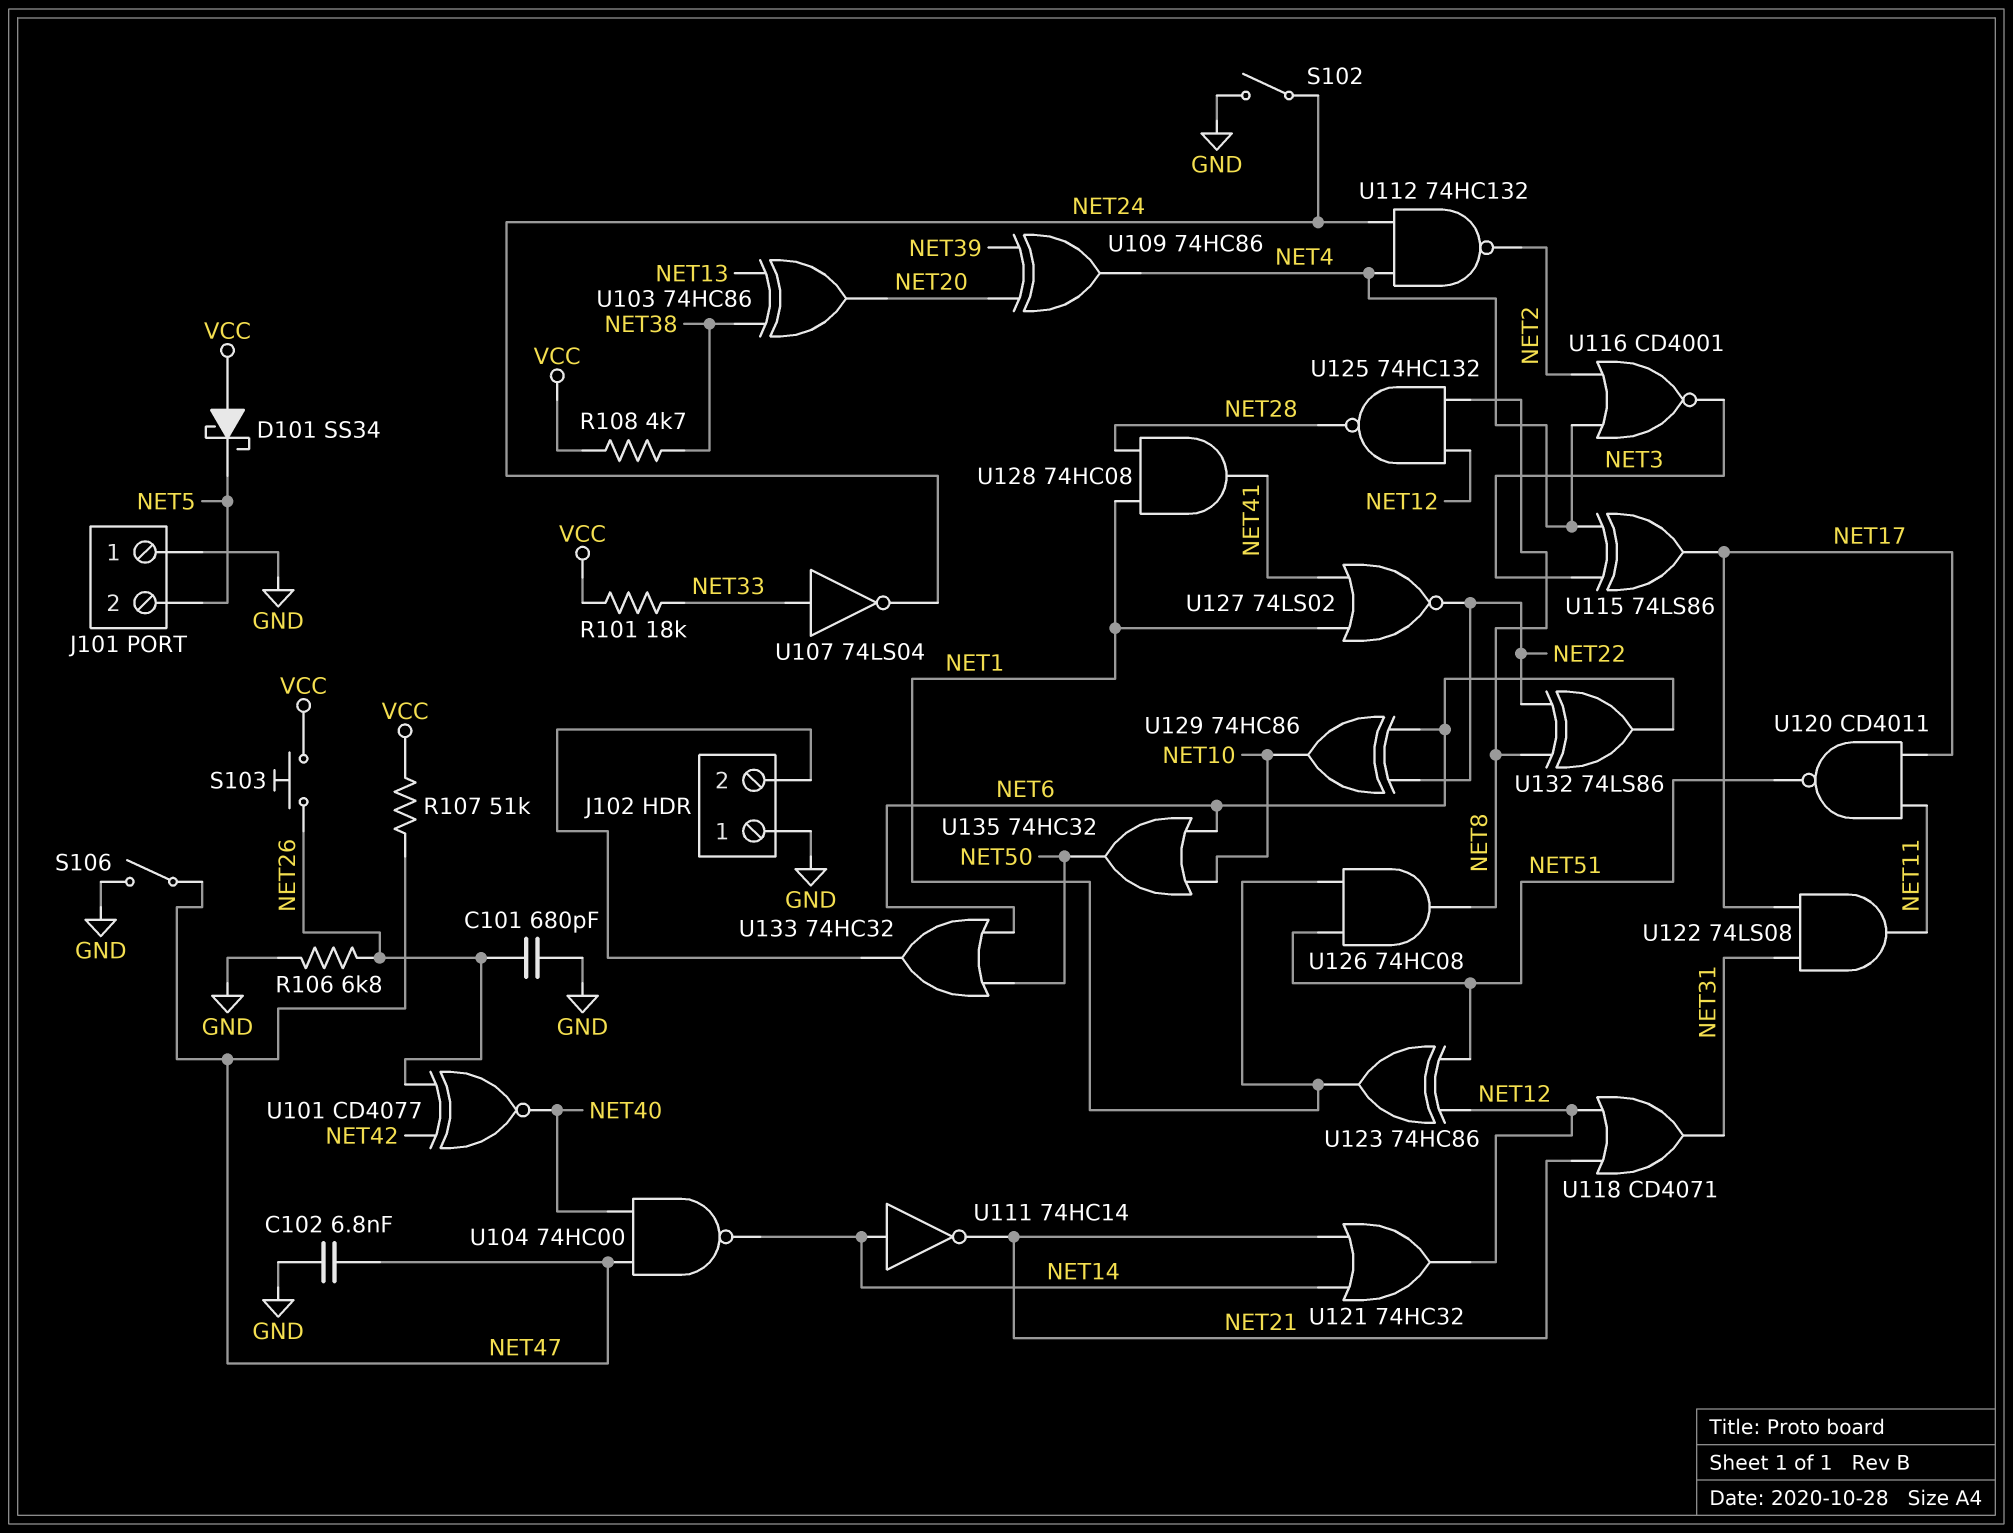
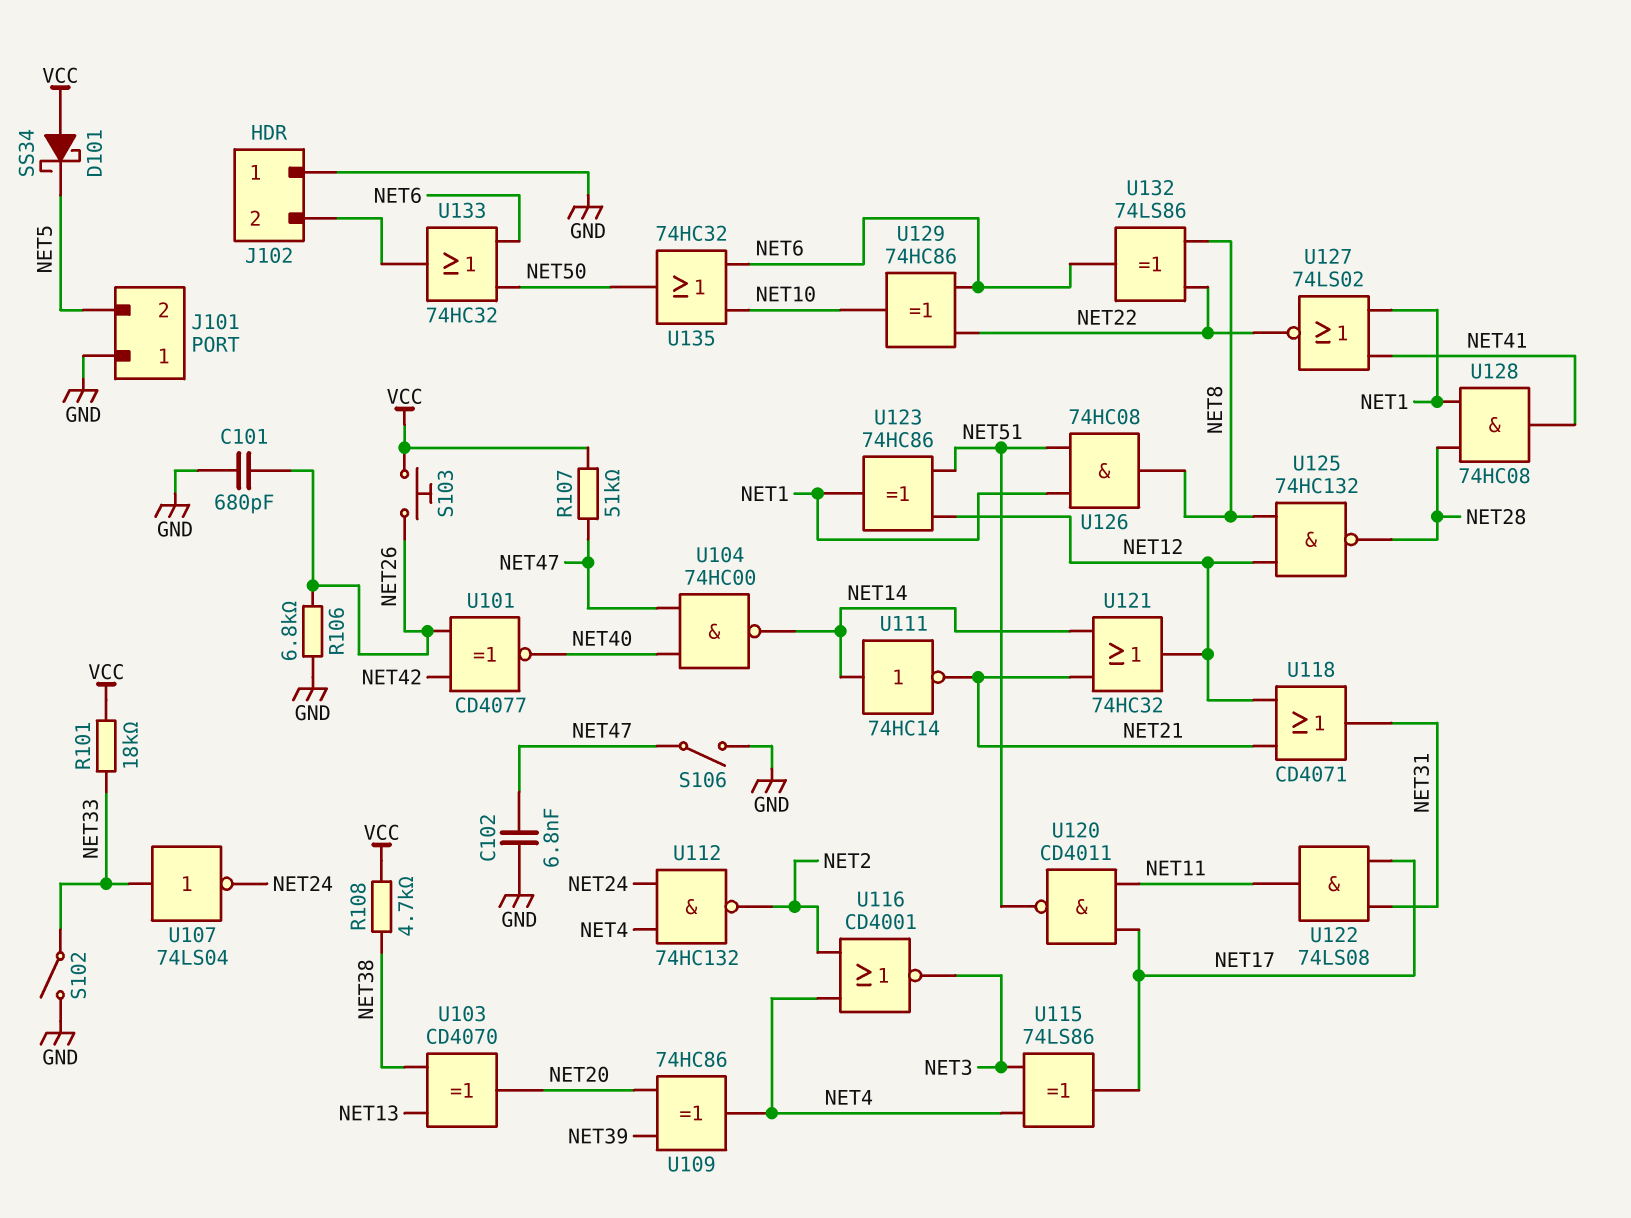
S102: switch (GND, NET24) -> switch (GND, NET33)
U103: XOR 74HC86 (in NET13, in NET38, out NET20) -> XOR CD4070 (in NET13, in NET38, out NET20)

